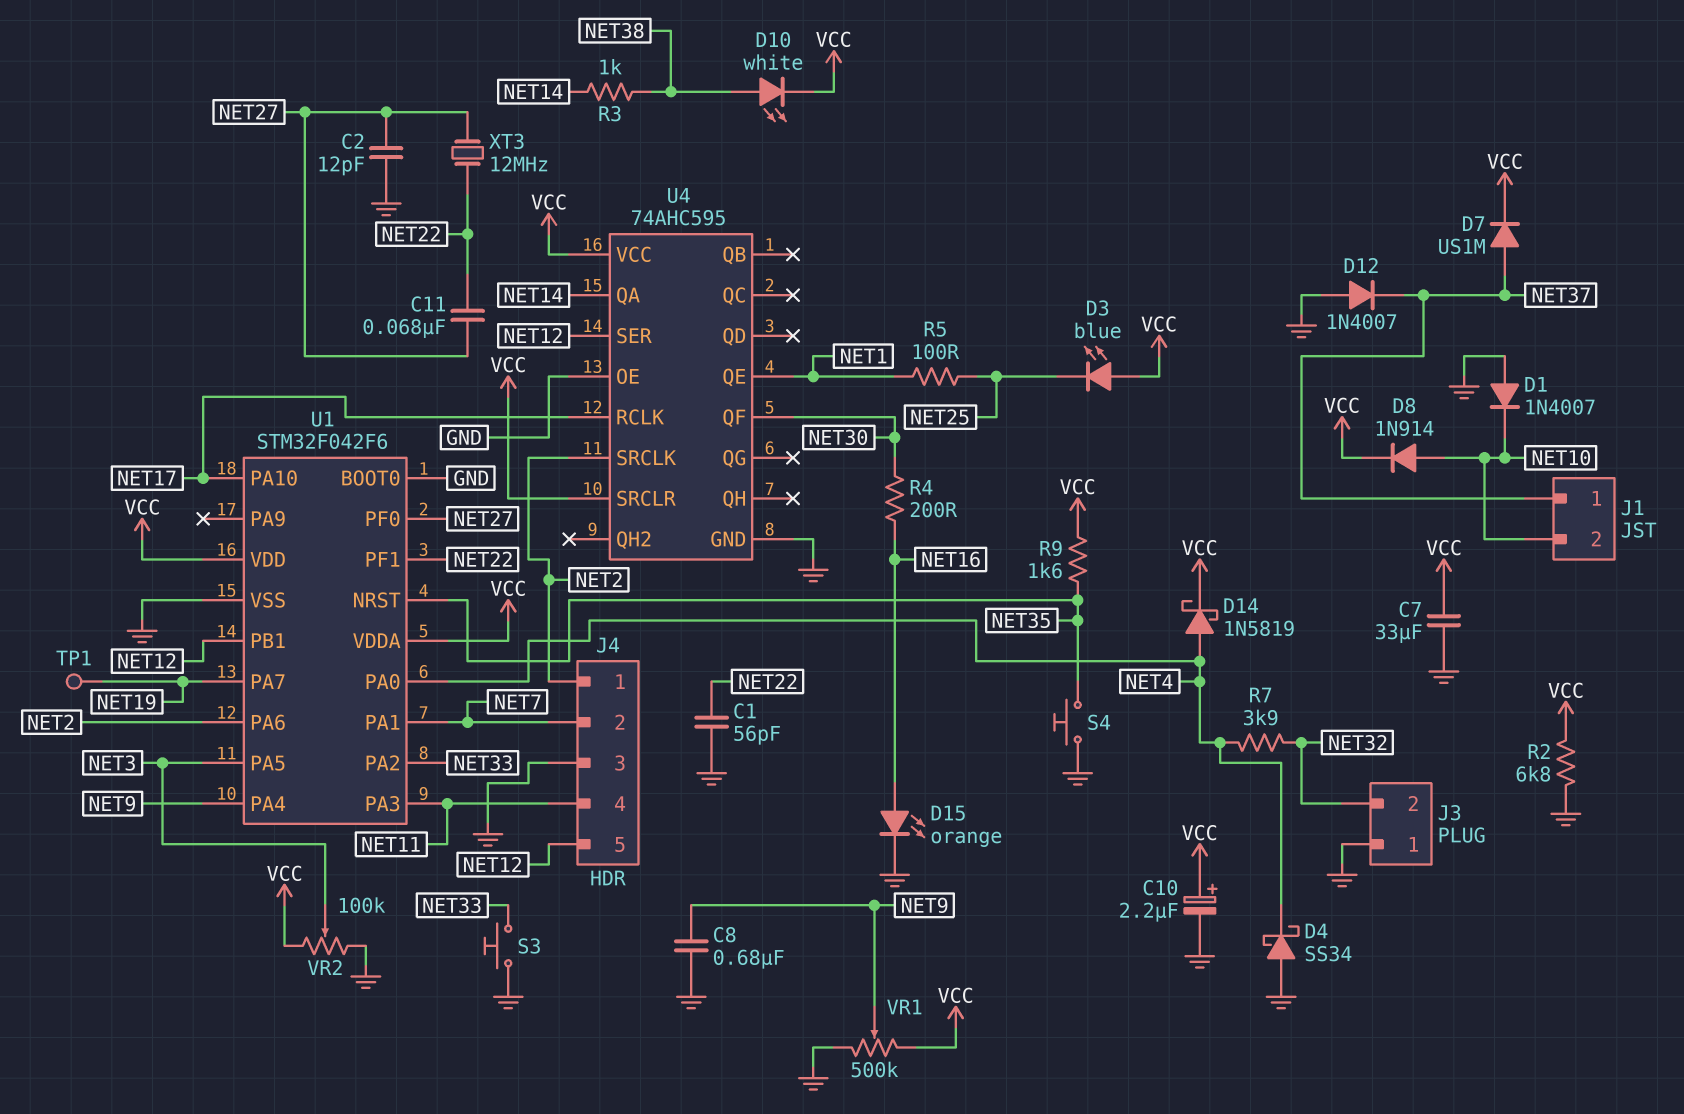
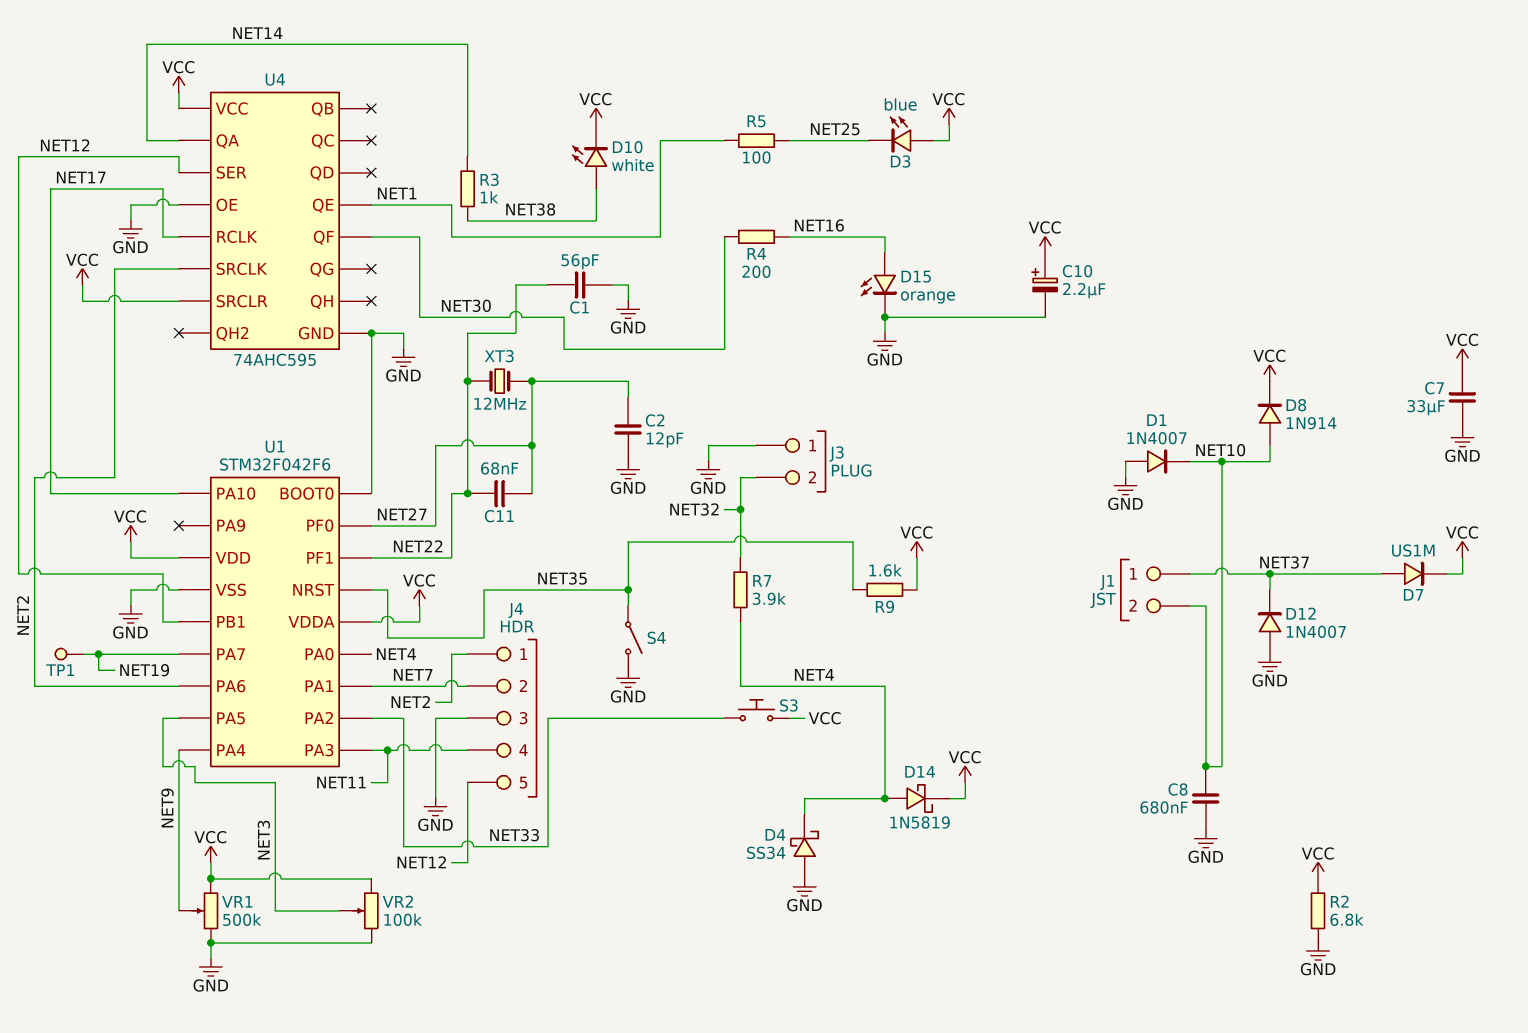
C8: 680nF (GND, NET9) -> 680nF (GND, NET10)
S3: button (GND, NET33) -> button (NET33, VCC)
S4: button (GND, NET35) -> switch (GND, NET35)

